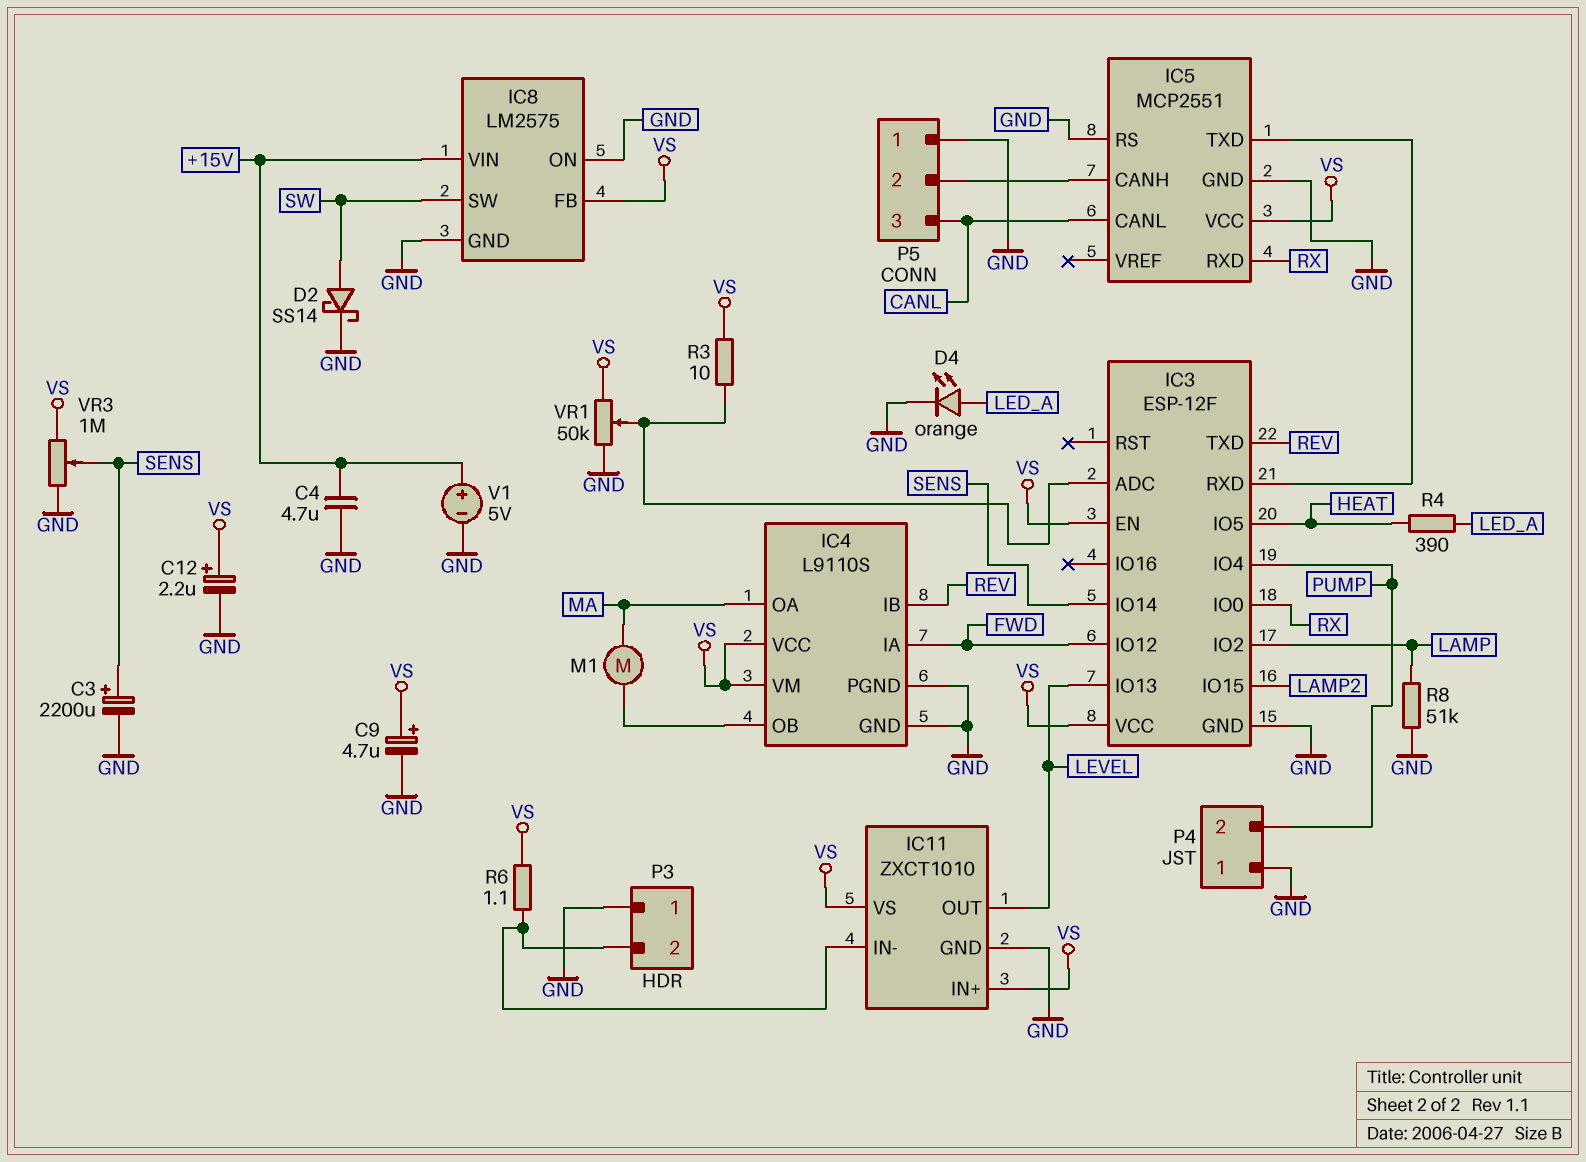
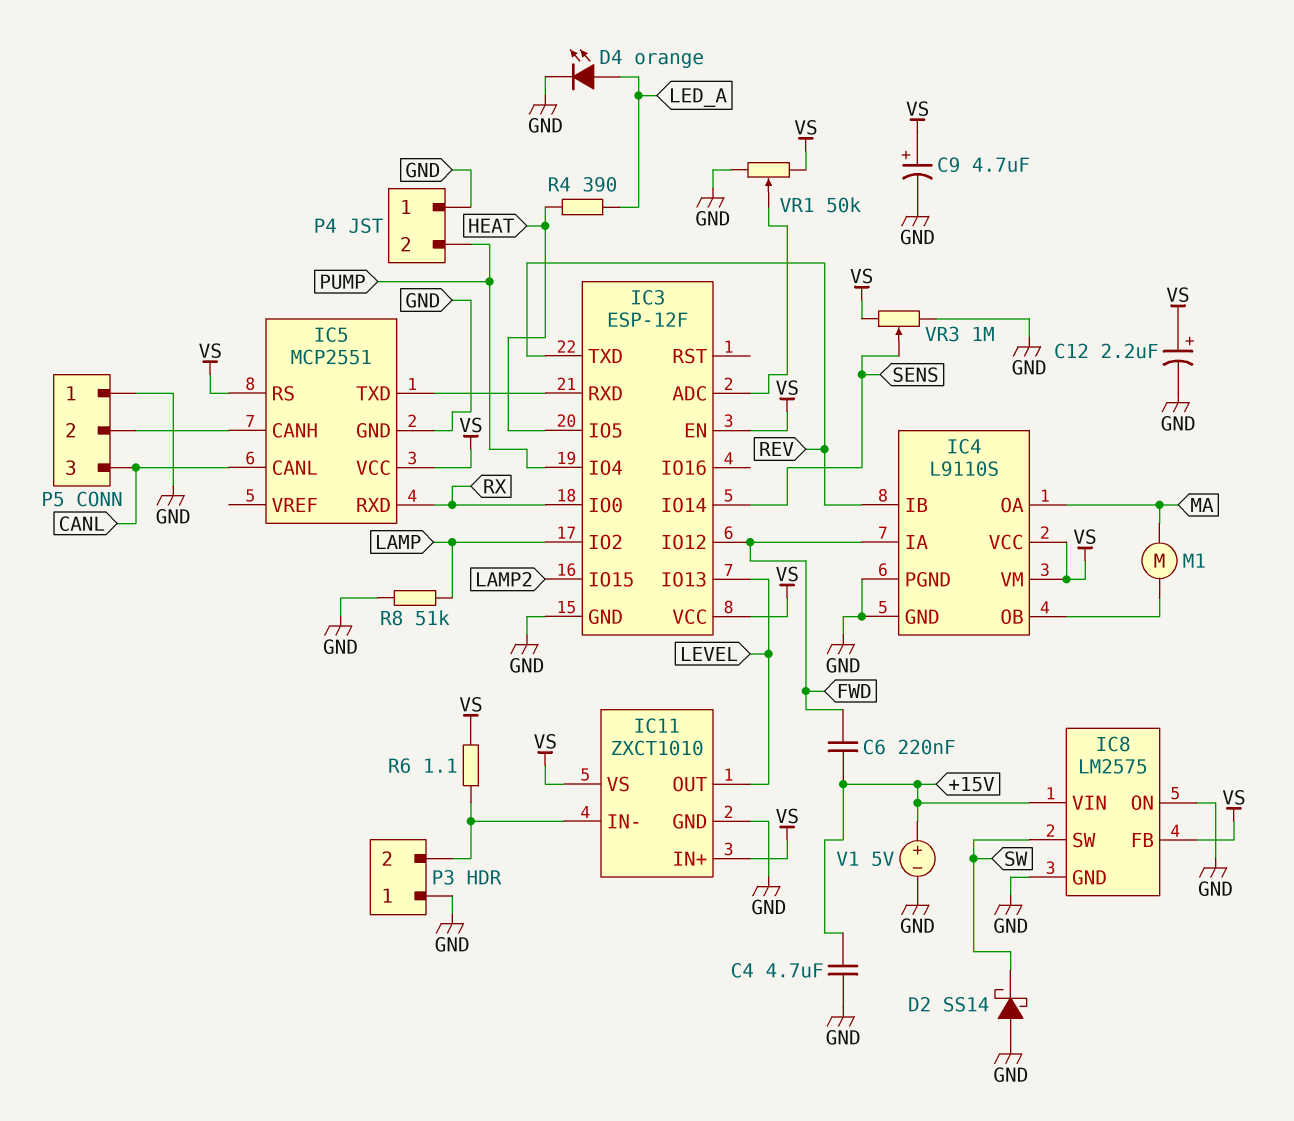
C3: 2200uF (plus SENS, minus GND) -> none
C6: none -> 220nF (+15V, FWD)
D2: schottky SS14 (A SW, K GND) -> schottky SS14 (A GND, K SW)
IC5 pin RS: GND -> VS
R3: 10 (IC3/ADC, VS) -> none

